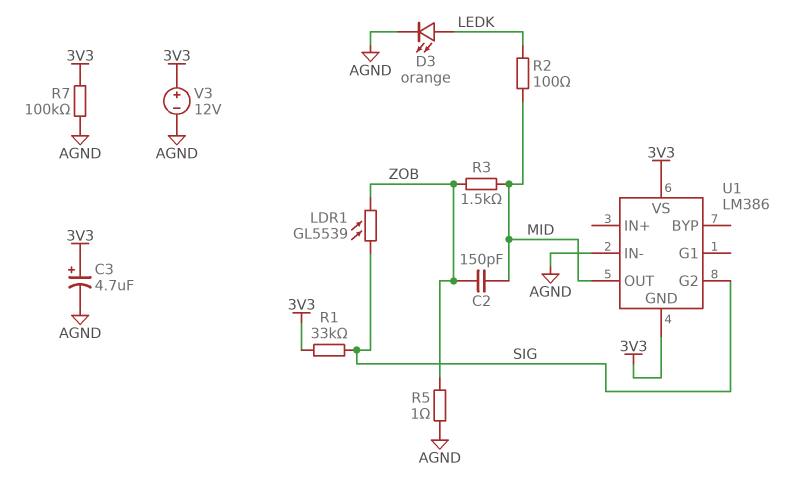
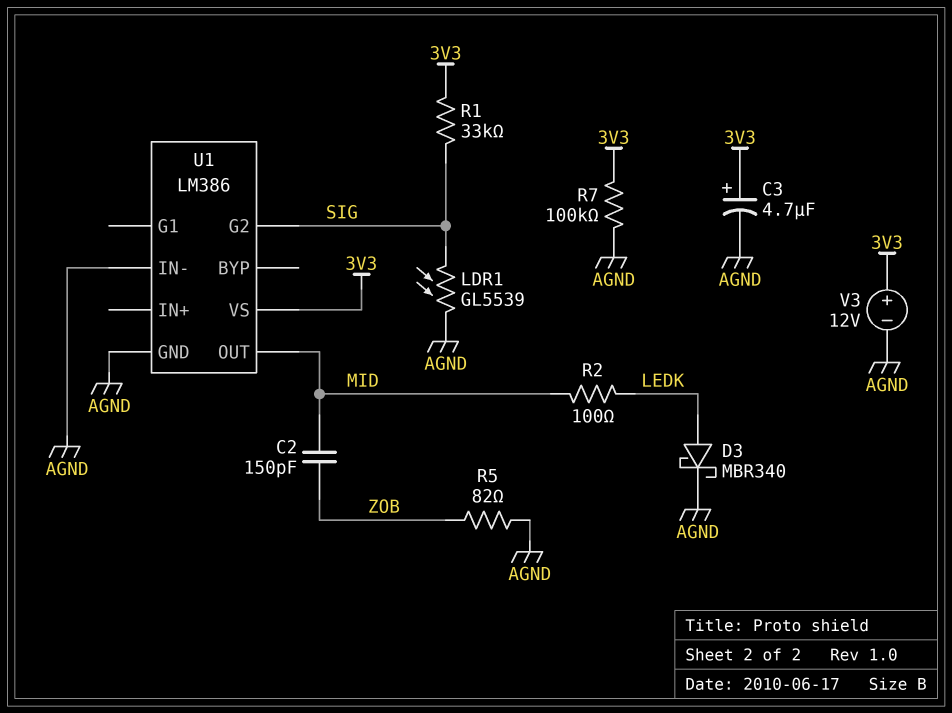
D3: LED orange (A LEDK, K AGND) -> schottky MBR340 (A LEDK, K AGND)
LDR1: GL5539 (SIG, ZOB) -> GL5539 (AGND, SIG)
R3: 1.5k (MID, ZOB) -> none
R5: 1 (AGND, ZOB) -> 82 (AGND, ZOB)
U1 pin GND: 3V3 -> AGND

